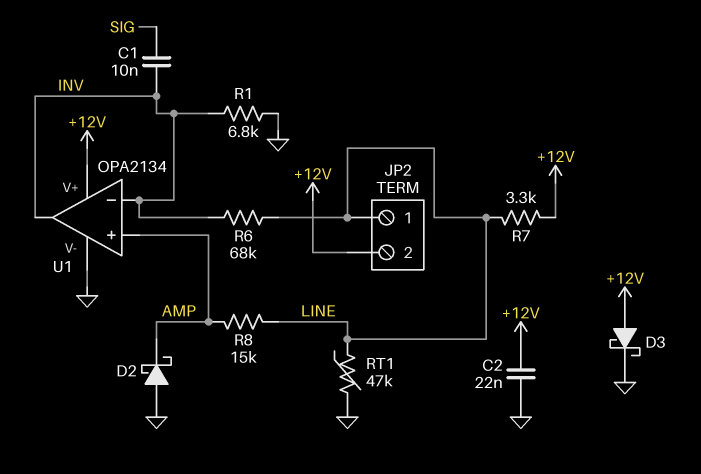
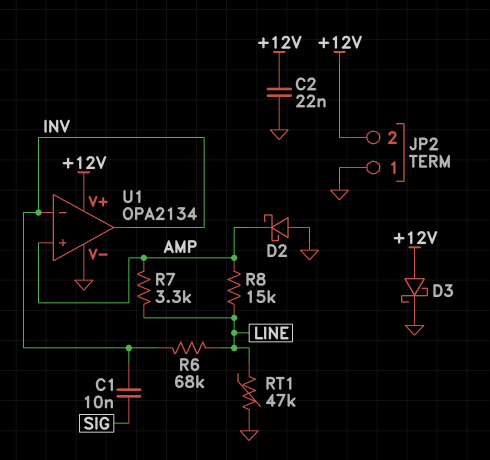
JP2 pin 1: LINE -> GND
R1: 6.8k (GND, INV) -> none
R7: 3.3k (+12V, LINE) -> 3.3k (AMP, LINE)

